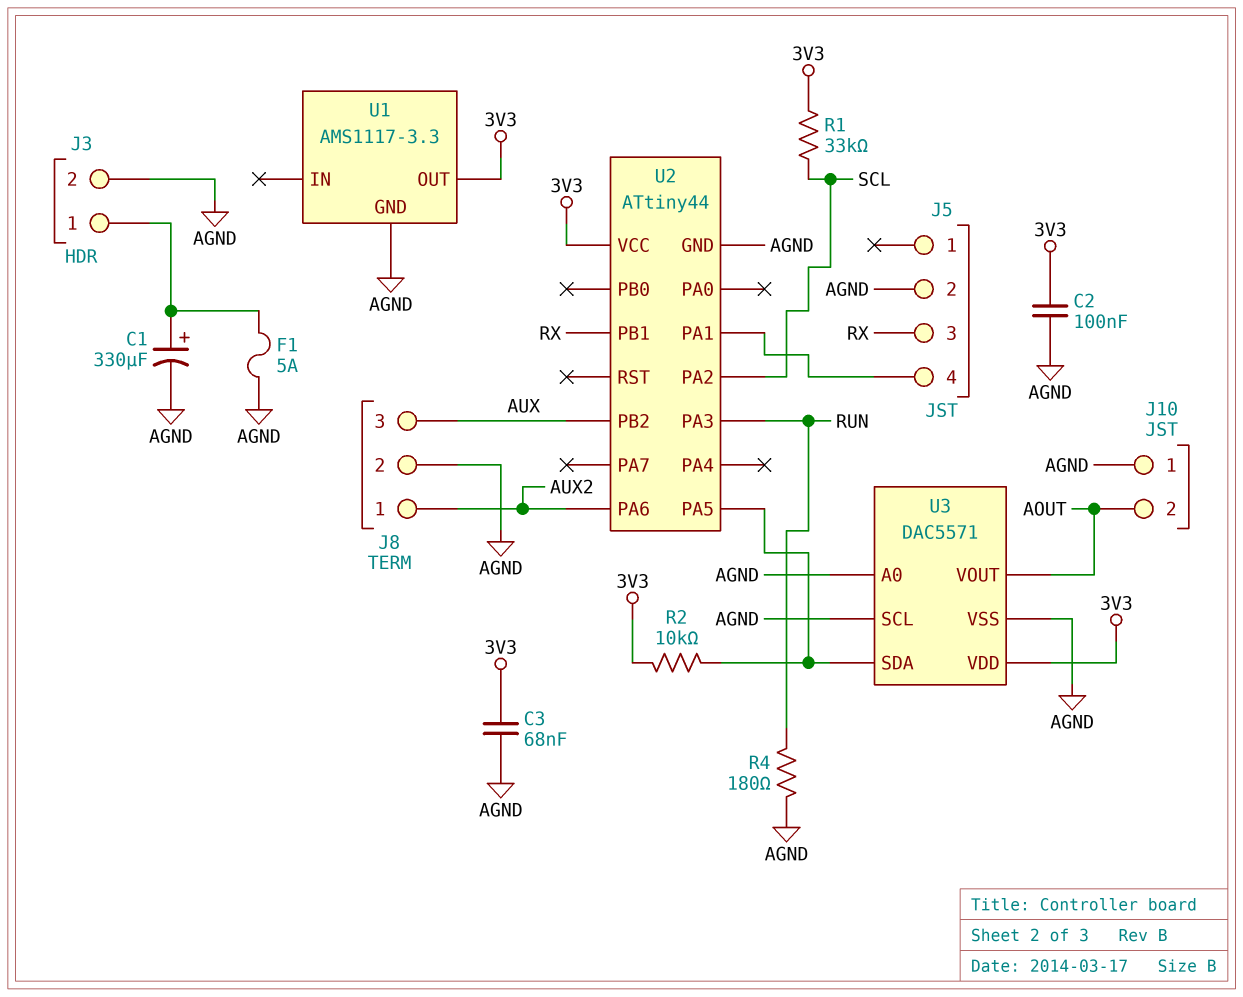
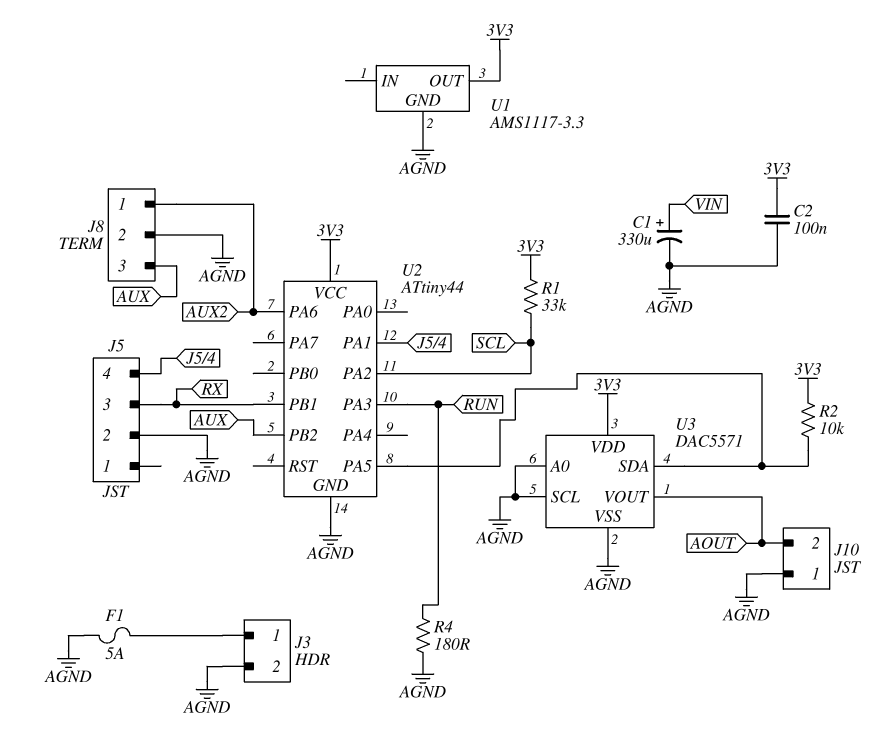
C1: 330uF (plus J3/1, minus AGND) -> 330uF (plus VIN, minus AGND)
C3: 68nF (3V3, AGND) -> none

